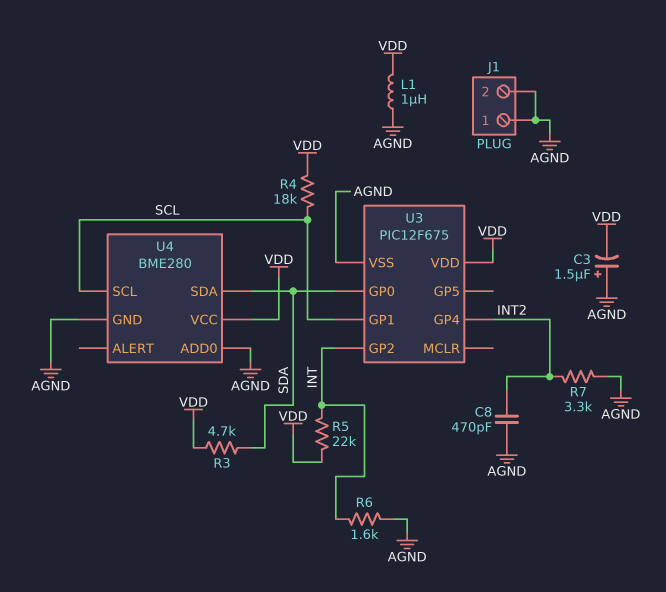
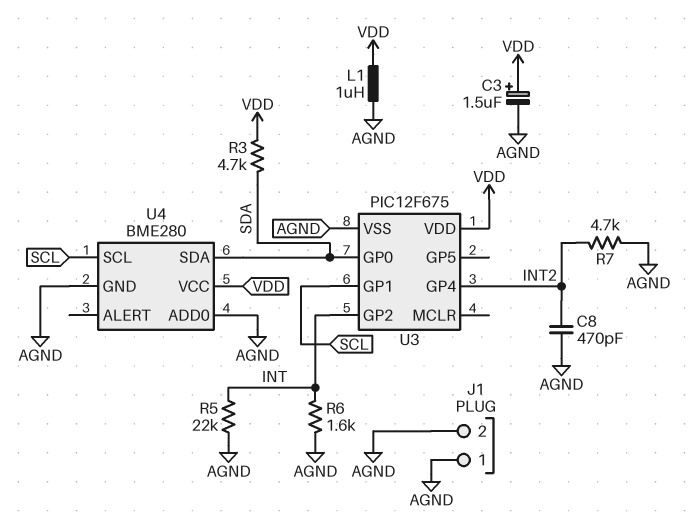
C3: 1.5uF (plus AGND, minus VDD) -> 1.5uF (plus VDD, minus AGND)
R4: 18k (SCL, VDD) -> none
R5: 22k (INT, VDD) -> 22k (AGND, INT)
R7: 3.3k (AGND, INT2) -> 4.7k (AGND, INT2)

